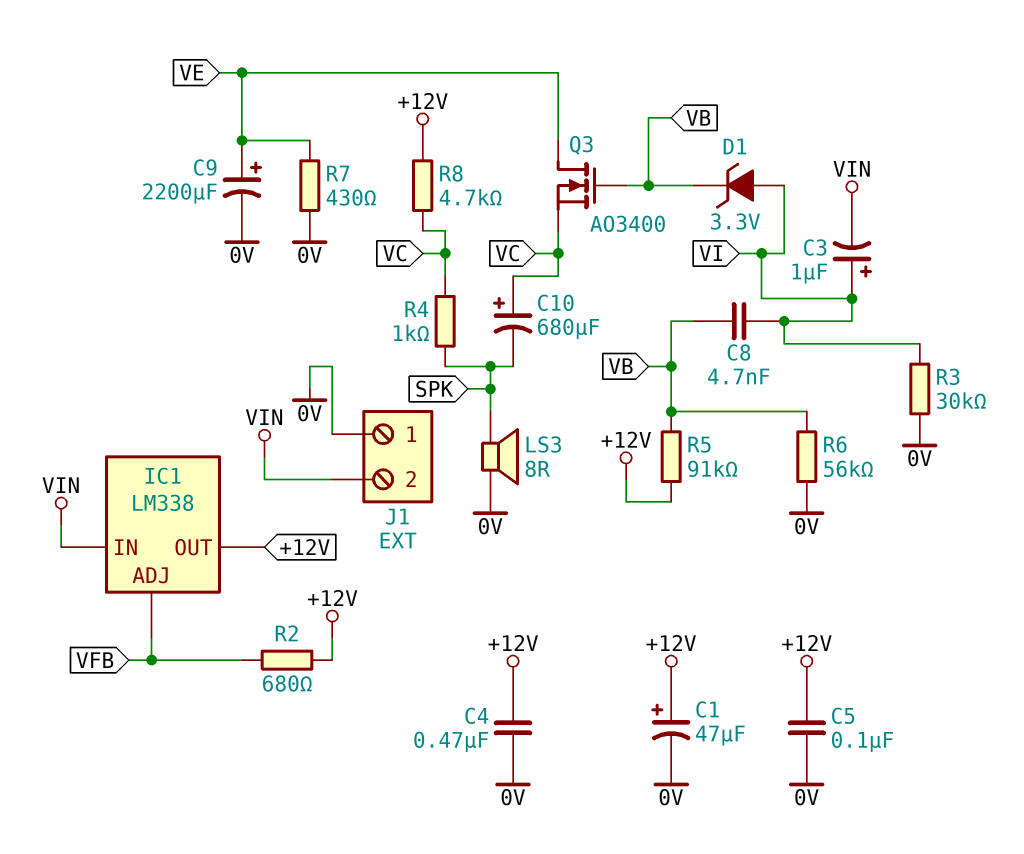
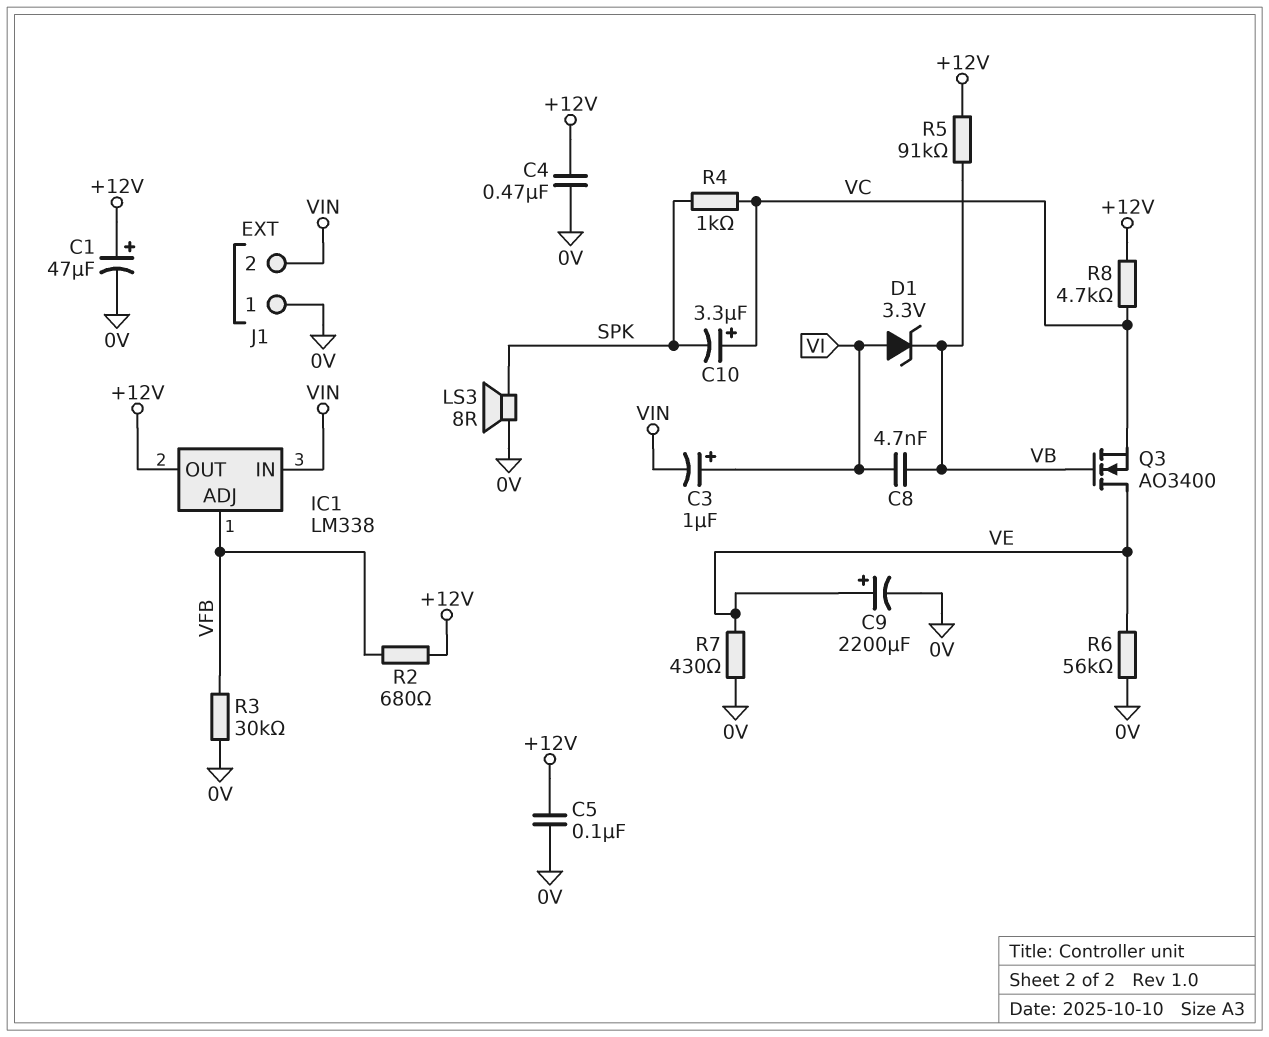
C10: 680uF (plus VC, minus SPK) -> 3.3uF (plus VC, minus SPK)
R3: 30k (0V, VI) -> 30k (0V, VFB)
R6: 56k (0V, VB) -> 56k (0V, VE)

